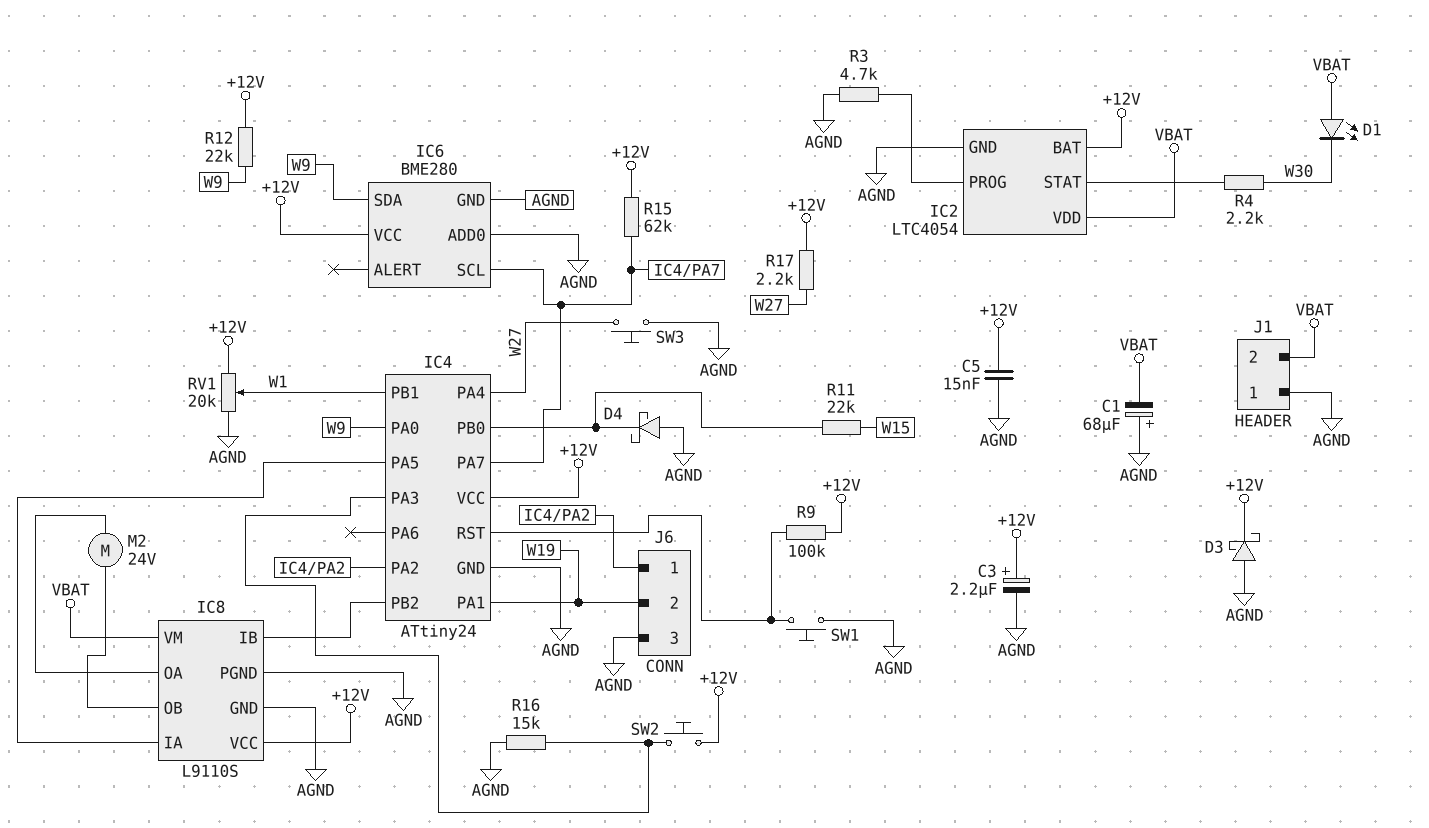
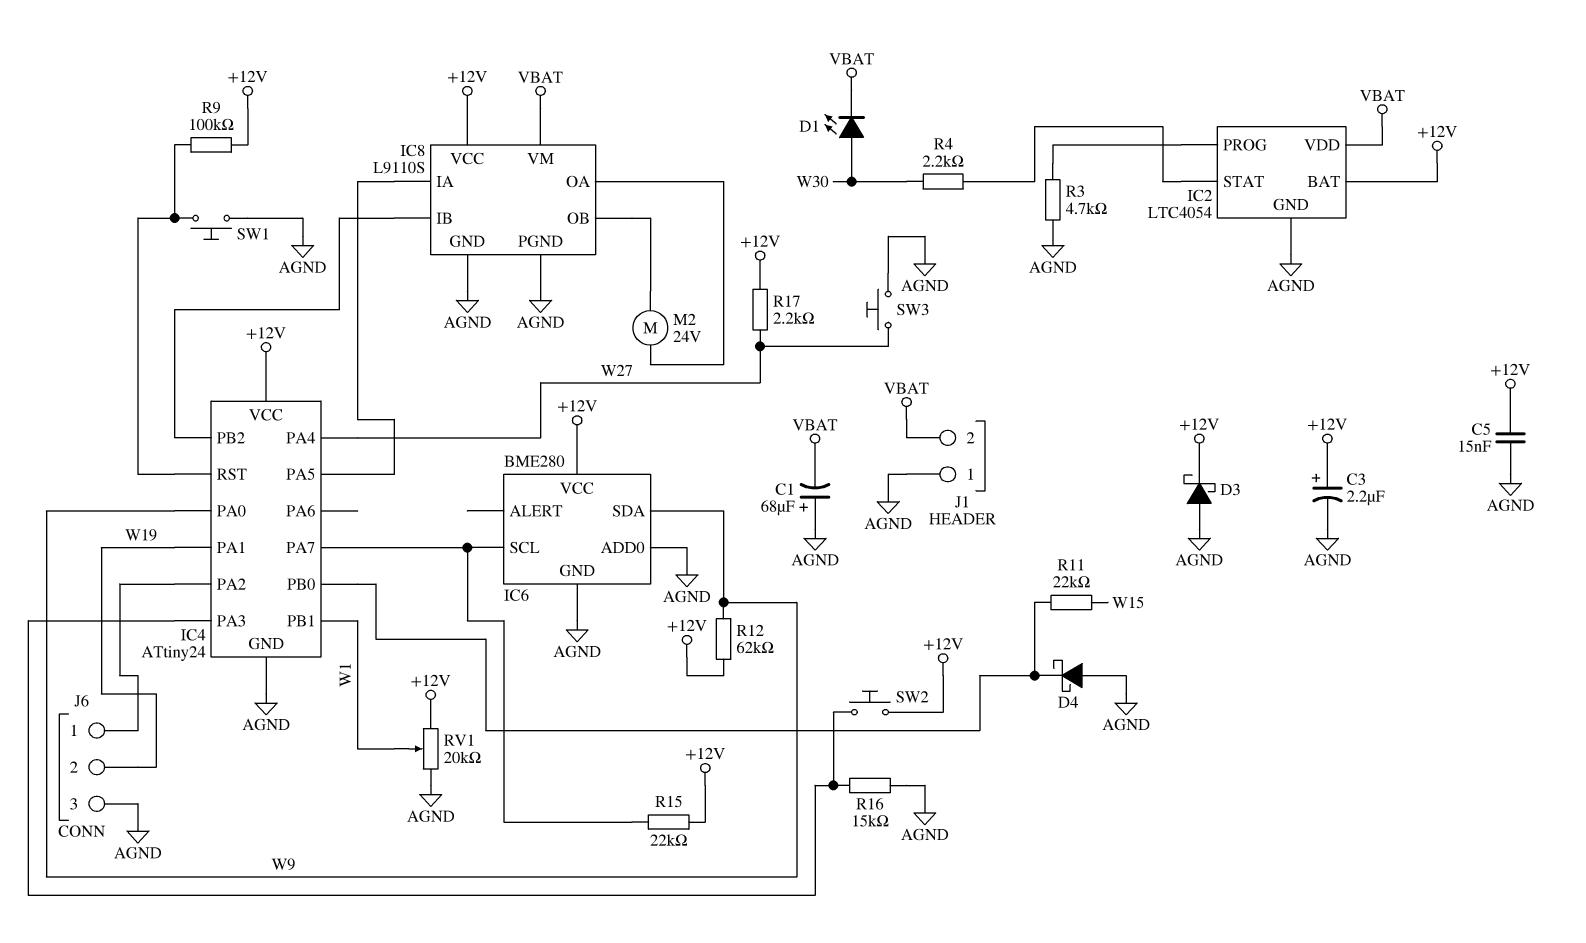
D1: LED (A VBAT, K W30) -> LED (A W30, K VBAT)
R12: 22k (+12V, W9) -> 62k (+12V, W9)
R15: 62k (+12V, IC4/PA7) -> 22k (+12V, IC4/PA7)

